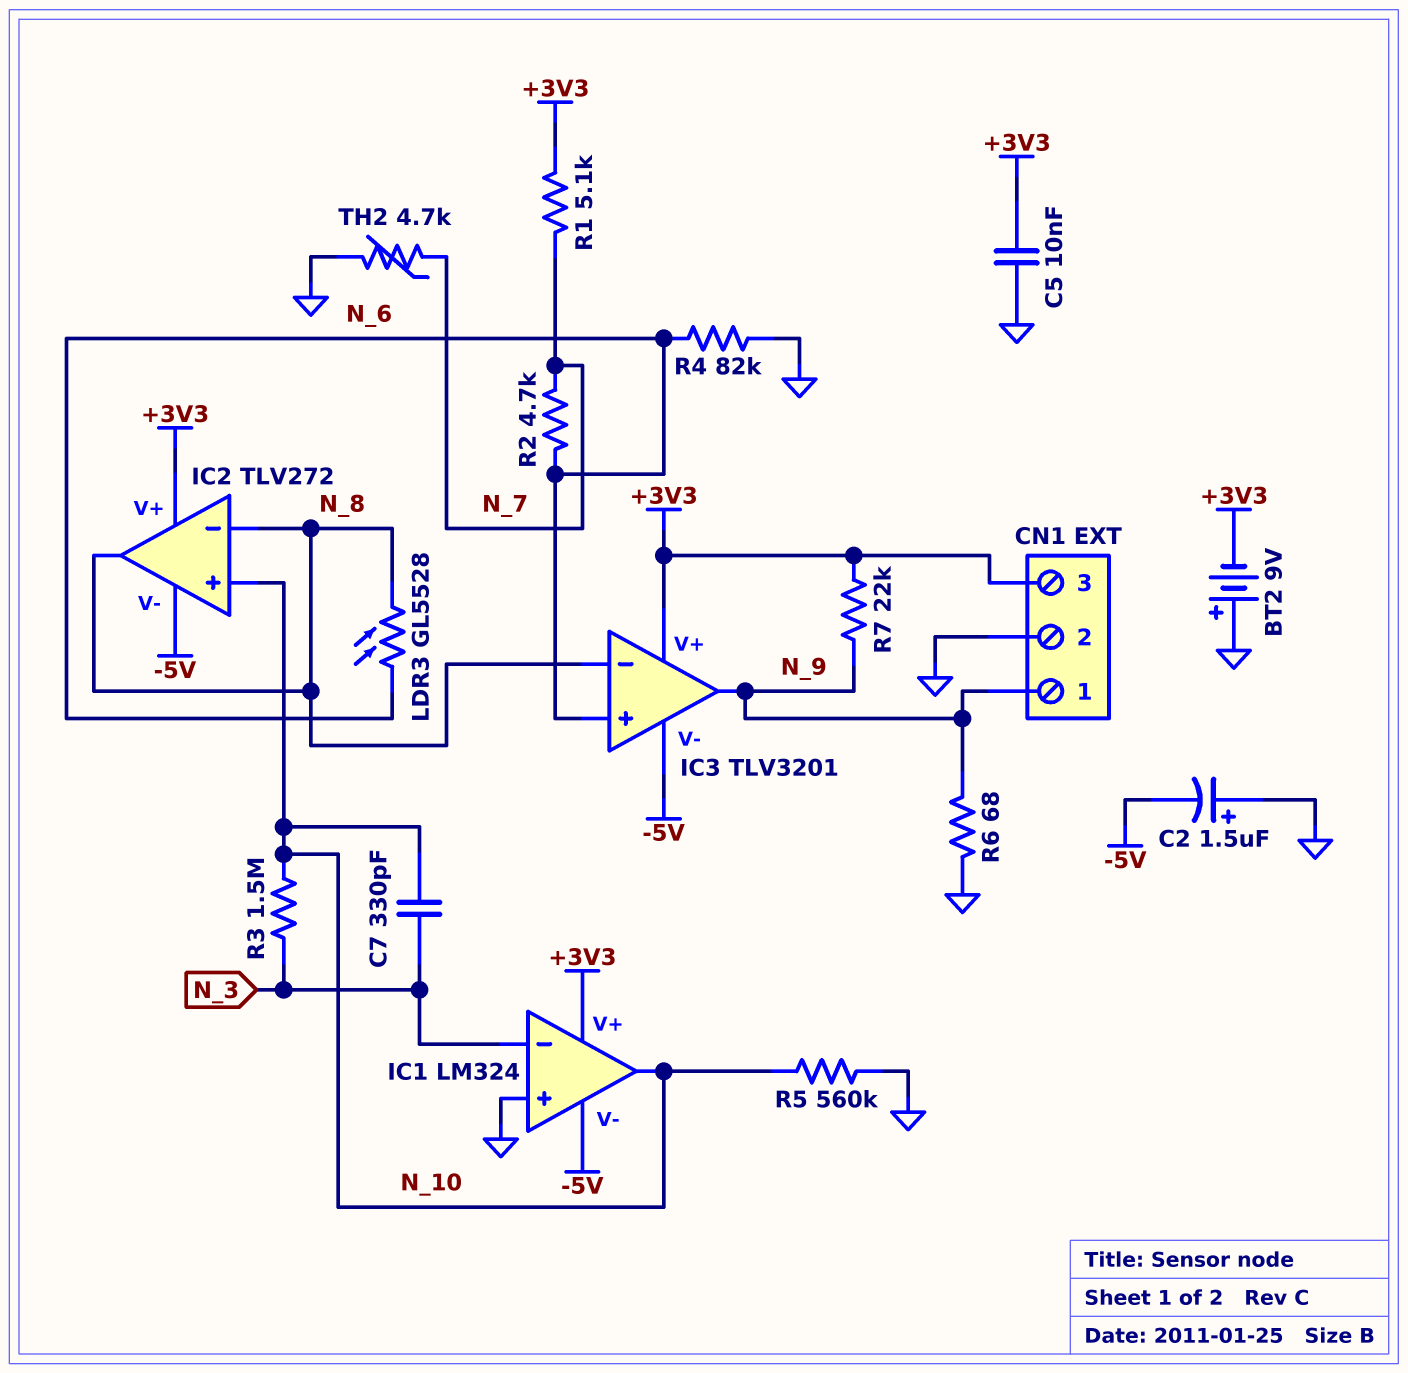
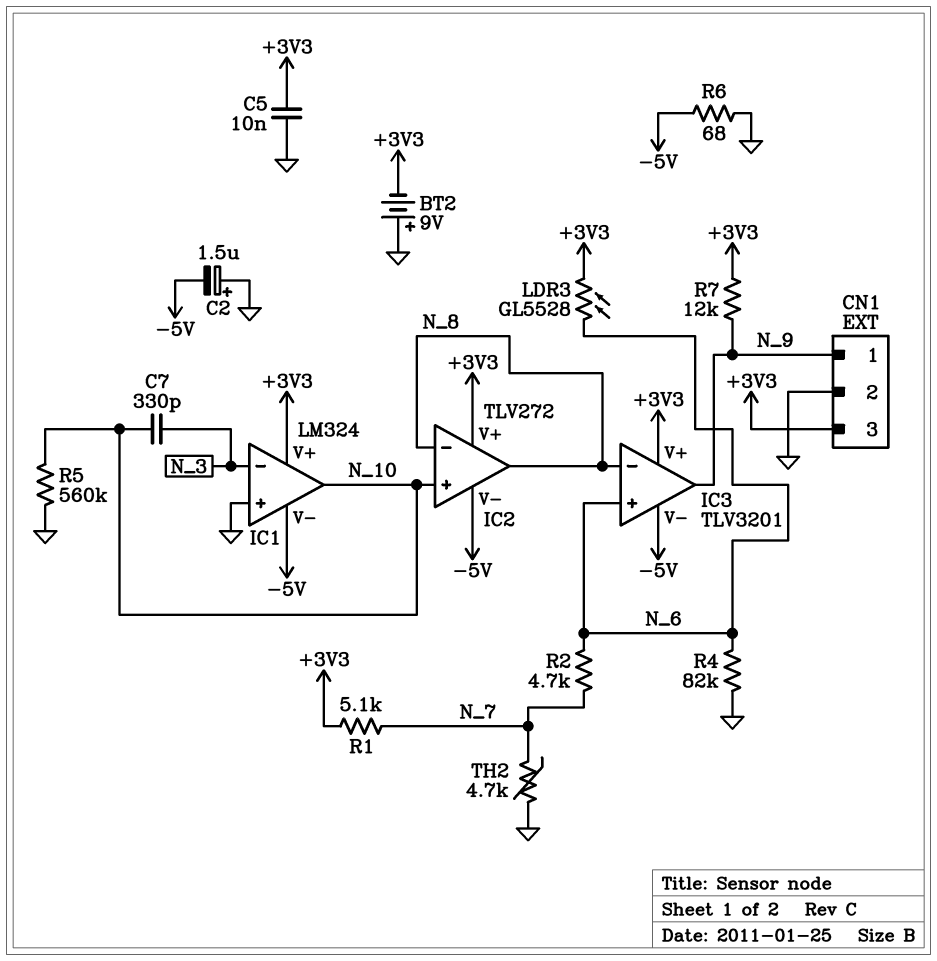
LDR3: GL5528 (N_6, N_8) -> GL5528 (+3V3, N_6)
R3: 1.5M (N_3, N_10) -> none
R6: 68 (GND, N_9) -> 68 (-5V, GND)
R7: 22k (+3V3, N_9) -> 12k (+3V3, N_9)

